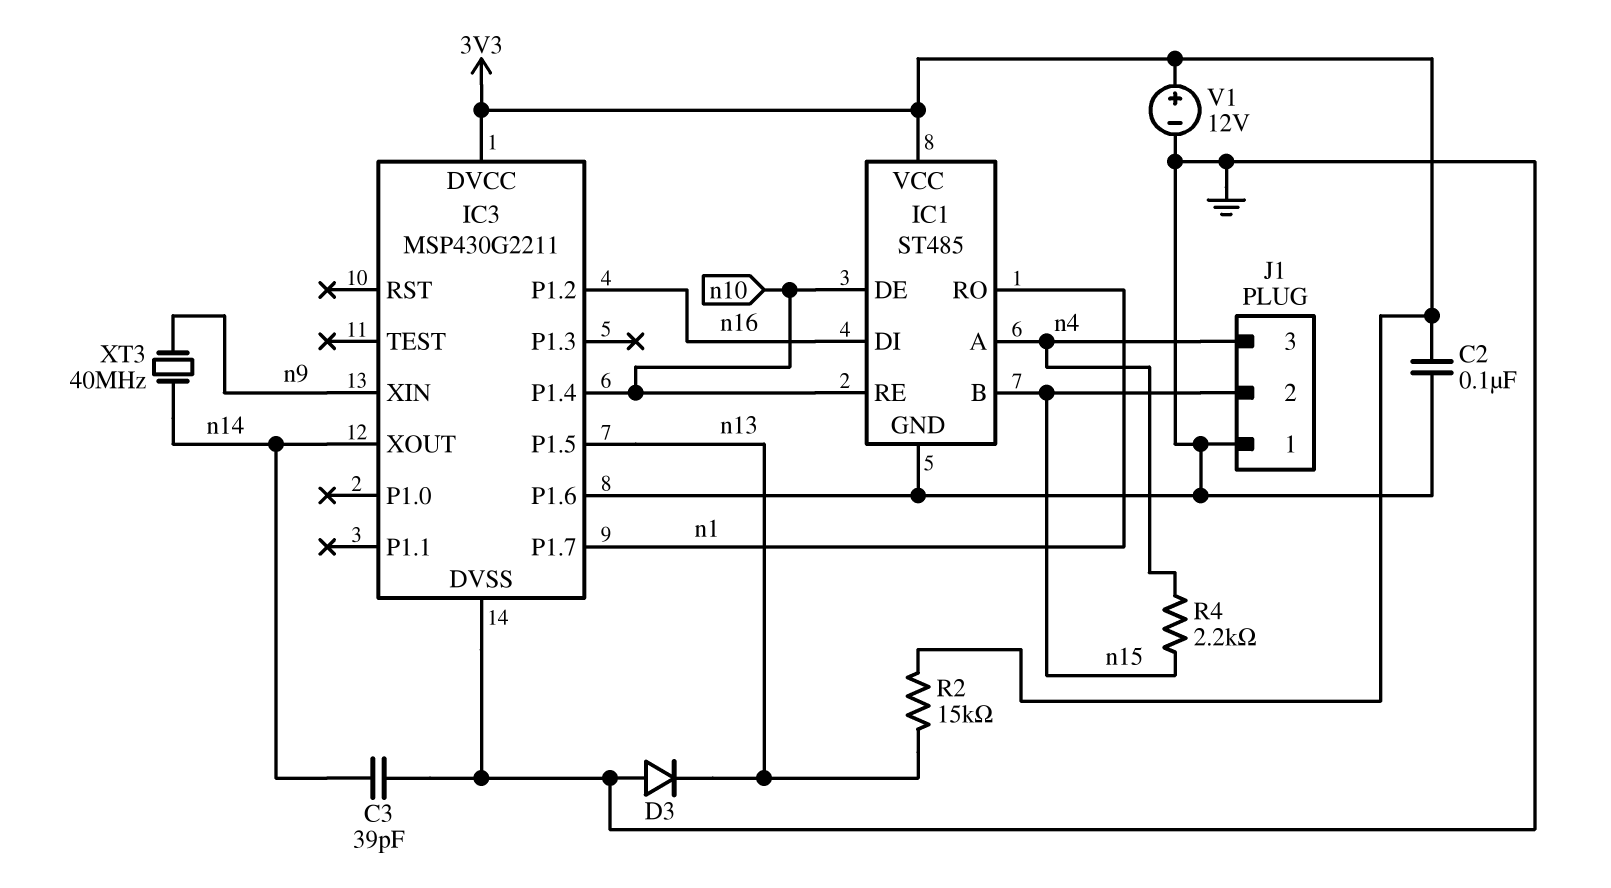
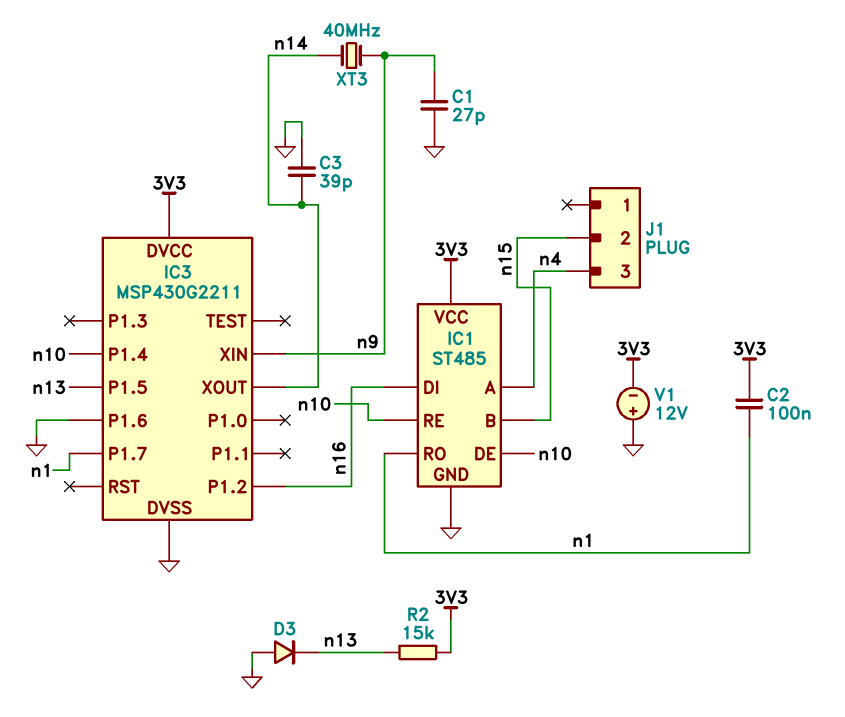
C1: none -> 27pF (GND, n9)
C2: 100nF (3V3, GND) -> 100nF (3V3, n1)
J1 pin 1: GND -> none
R4: 2.2k (n4, n15) -> none
V1: 12V (plus 3V3, minus GND) -> 12V (plus GND, minus 3V3)

